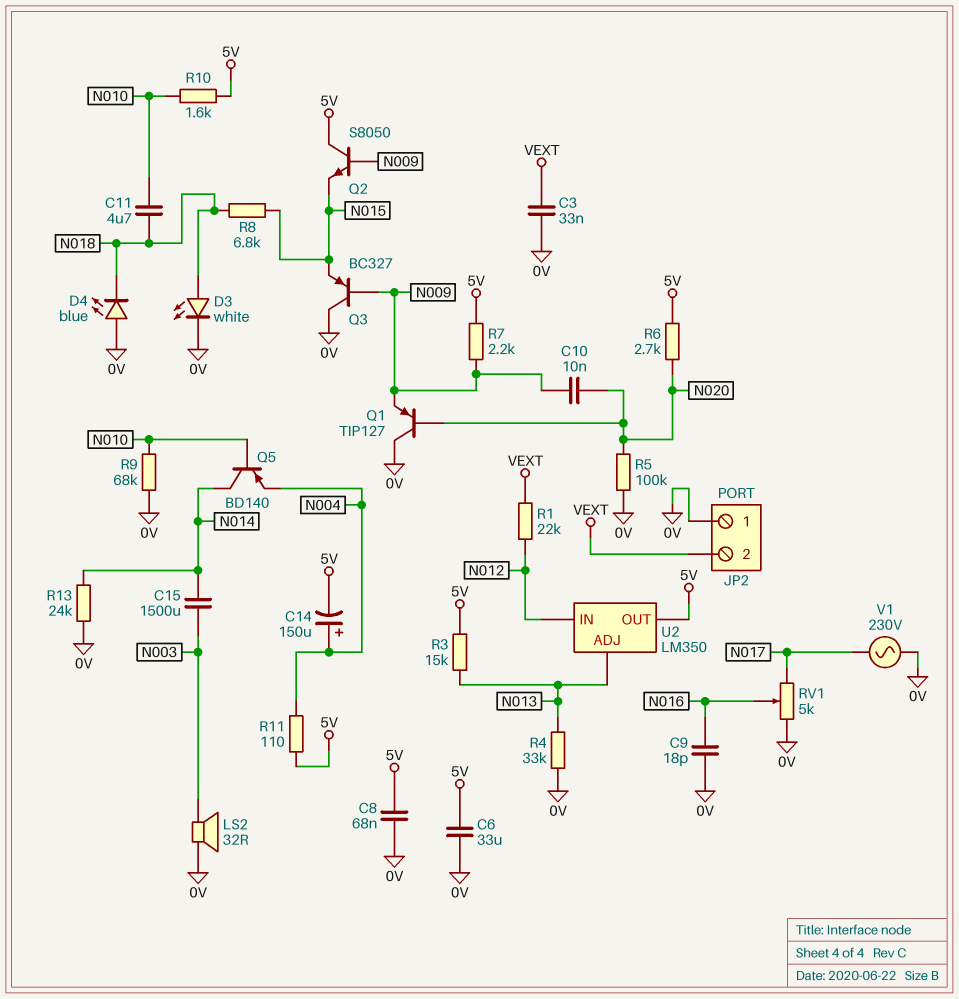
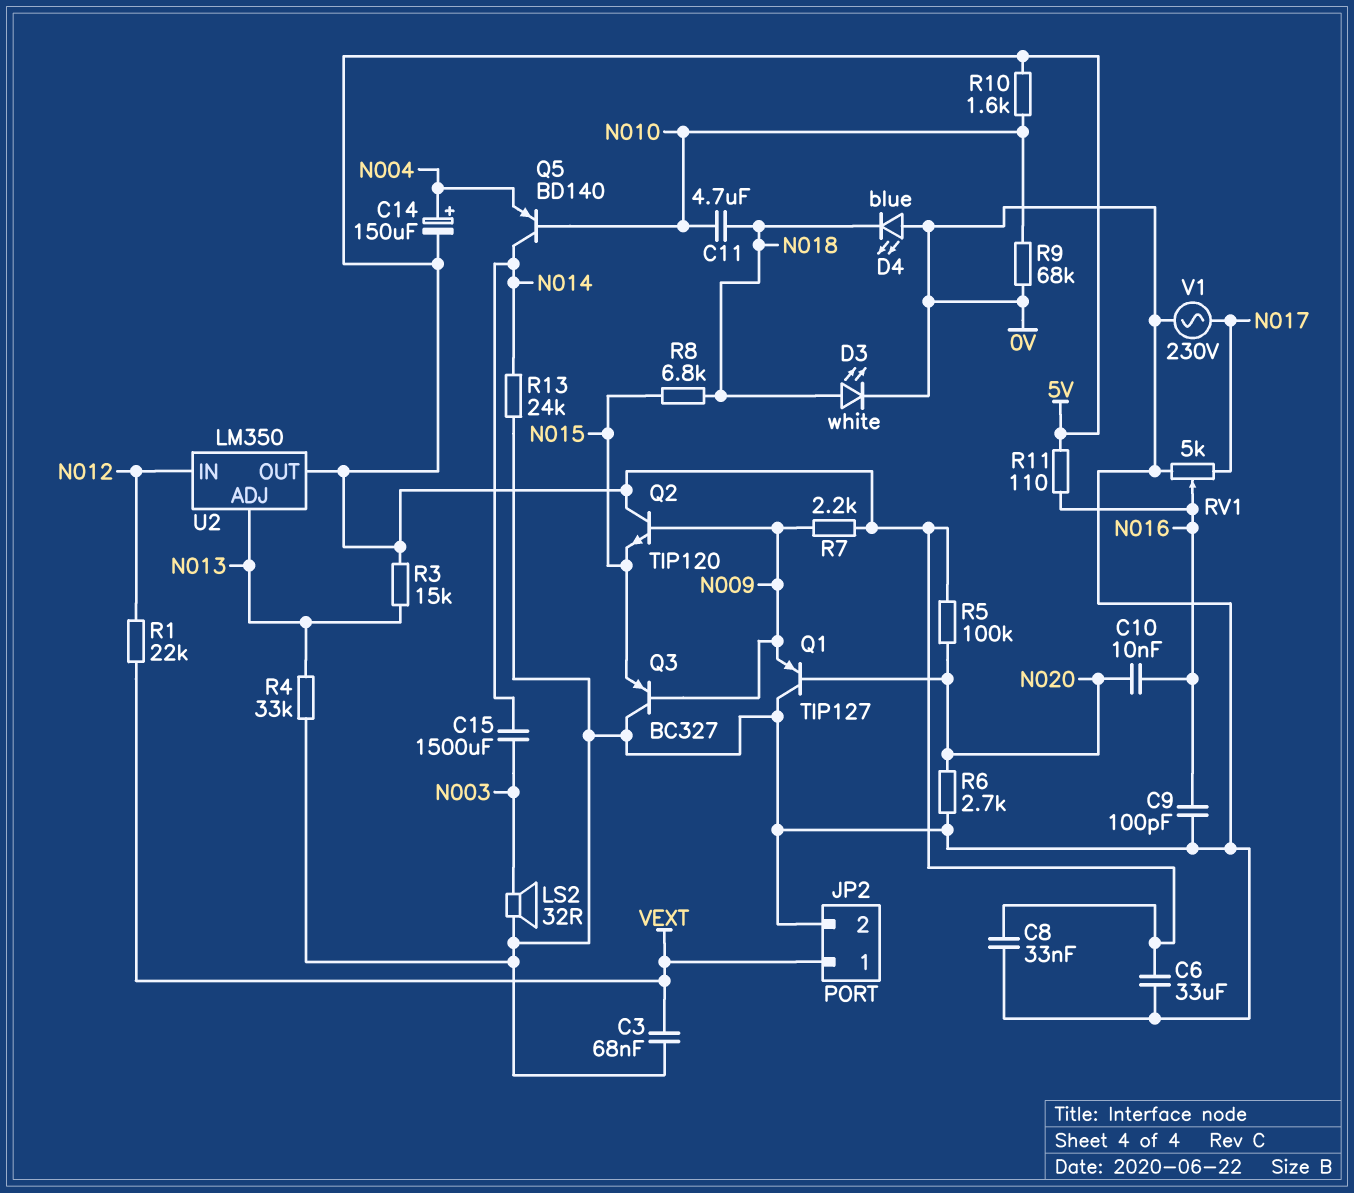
C3: 33nF (0V, VEXT) -> 68nF (0V, VEXT)
C8: 68nF (0V, 5V) -> 33nF (0V, 5V)
C9: 18pF (0V, N016) -> 100pF (0V, N016)
C10: 10nF (N009, N020) -> 10nF (N016, N020)
JP2 pin 1: 0V -> VEXT
JP2 pin 2: VEXT -> 0V
Q2: NPN S8050 (B N009, C 5V, E N015) -> NPN TIP120 (B N009, C 5V, E N015)
R5: 100k (0V, N020) -> 100k (5V, N020)
R6: 2.7k (5V, N020) -> 2.7k (0V, N020)
R11: 110 (5V, N004) -> 110 (5V, N016)

